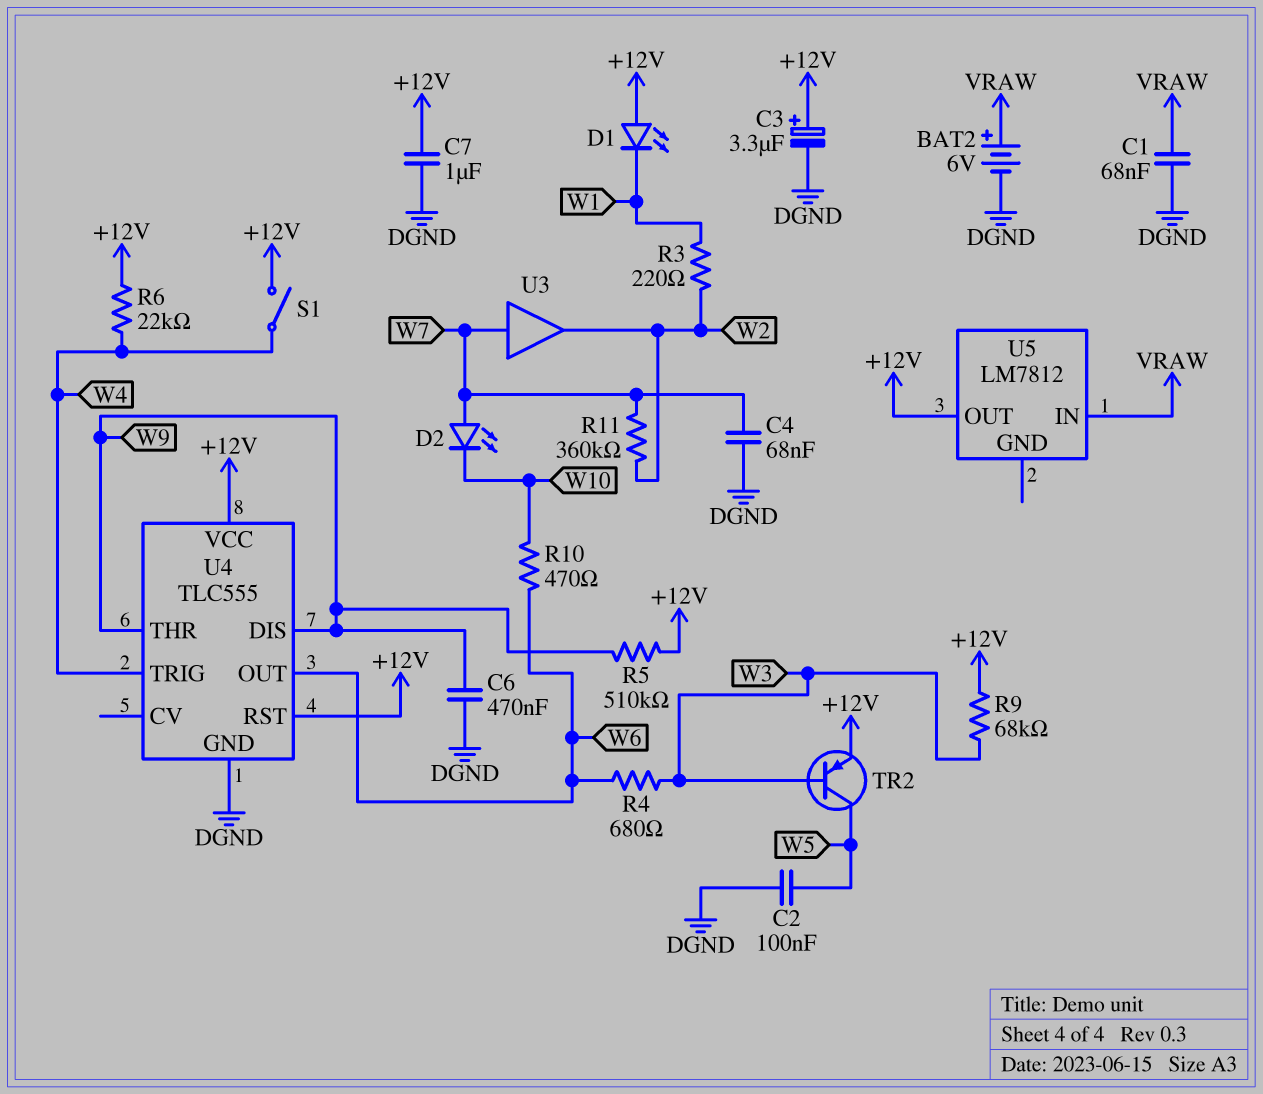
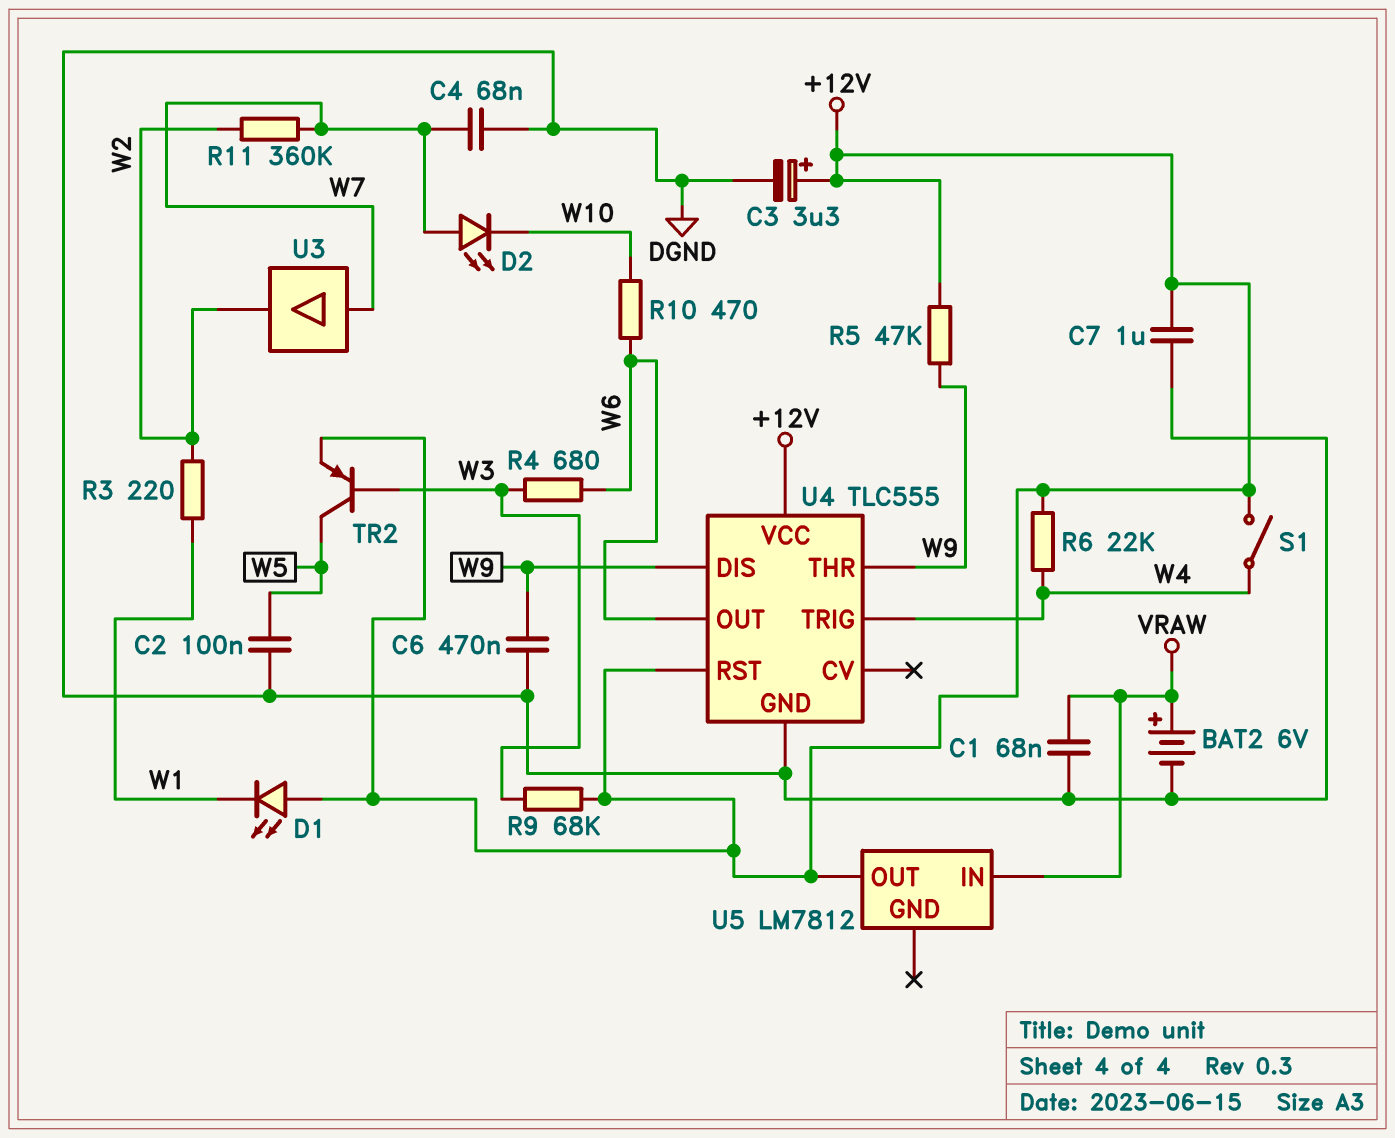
R5: 510k (+12V, W9) -> 47k (+12V, W9)

